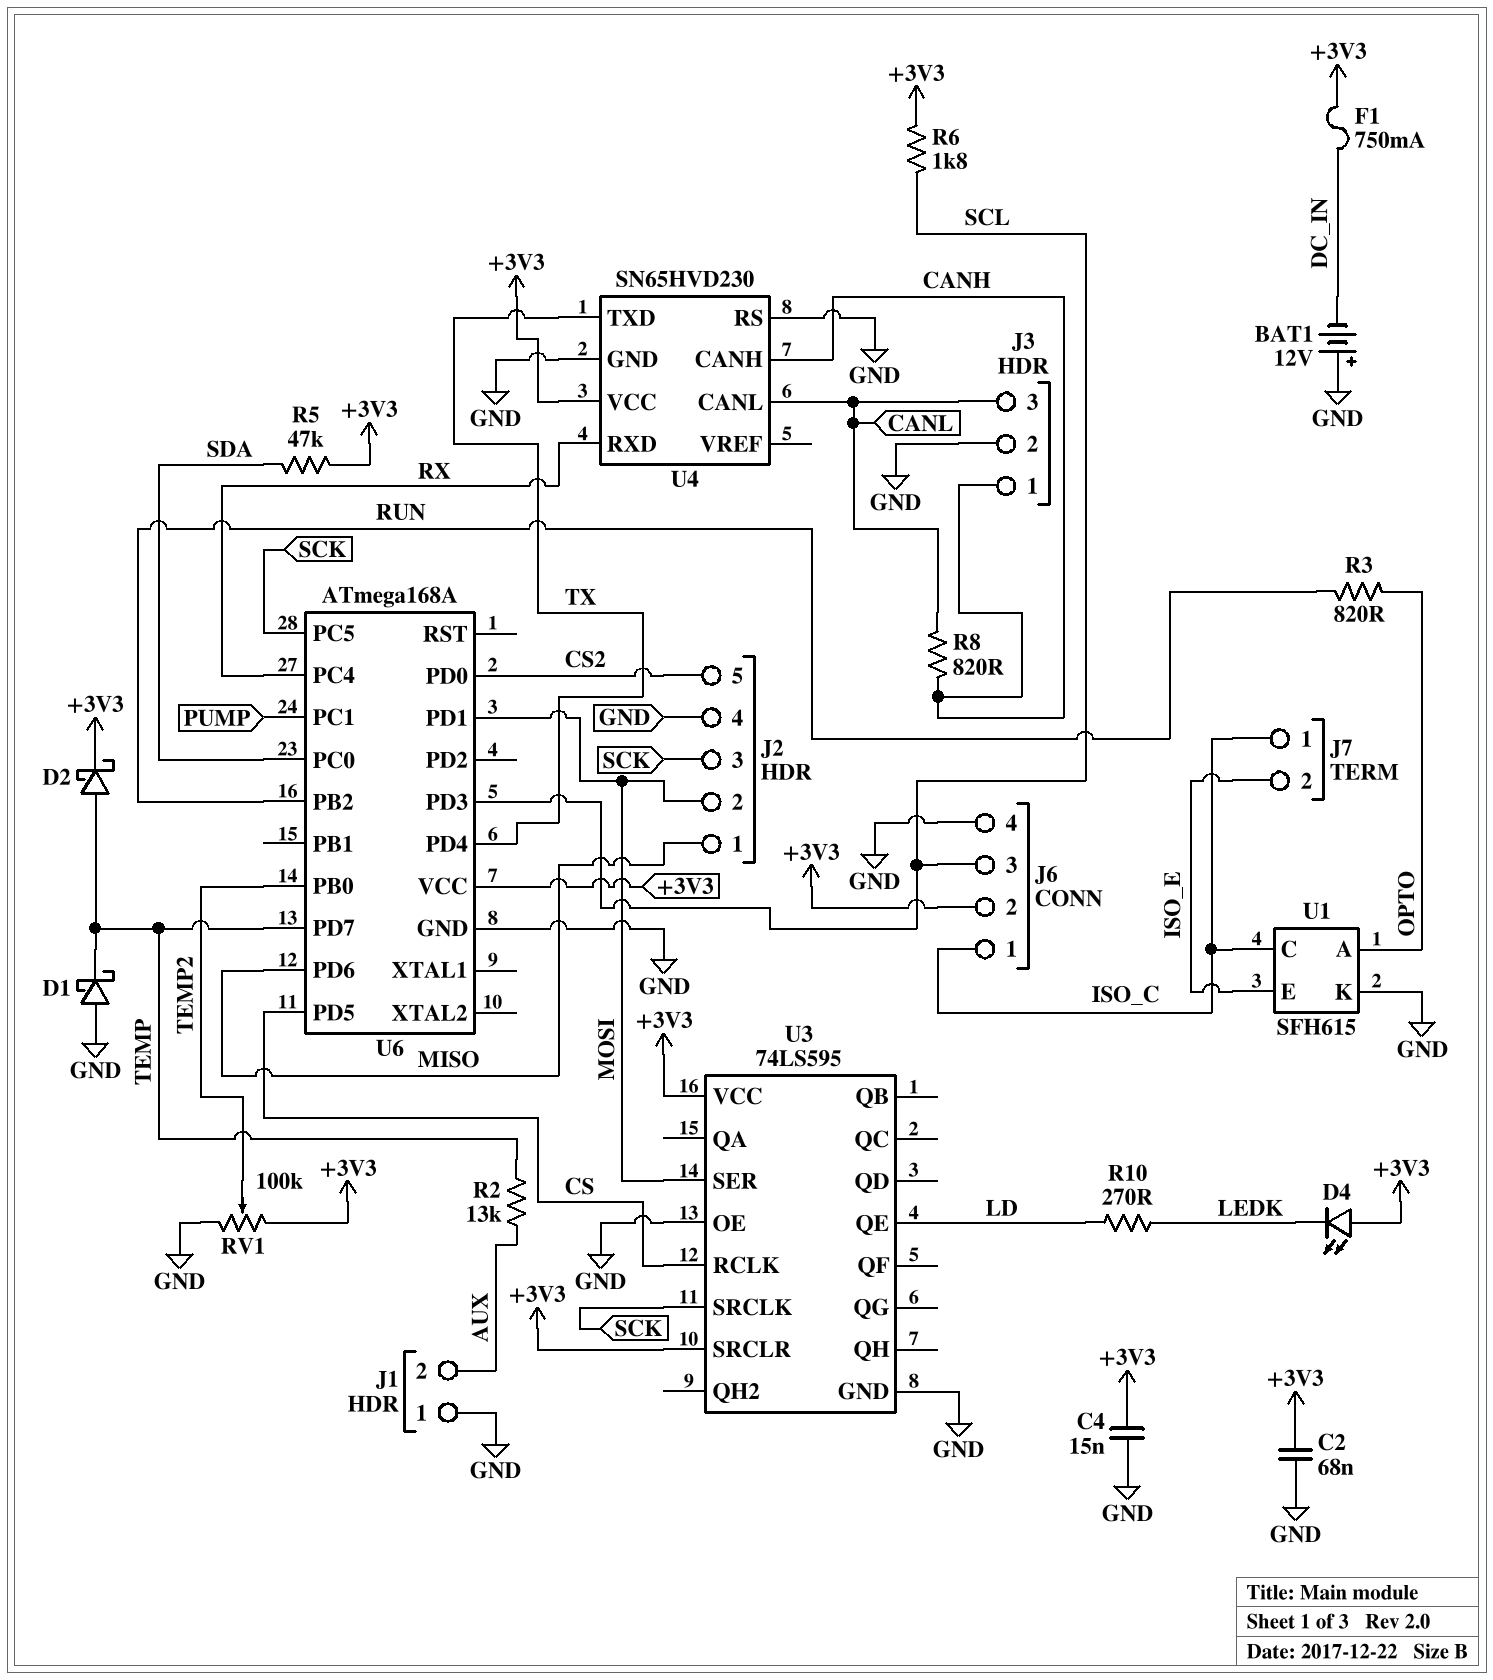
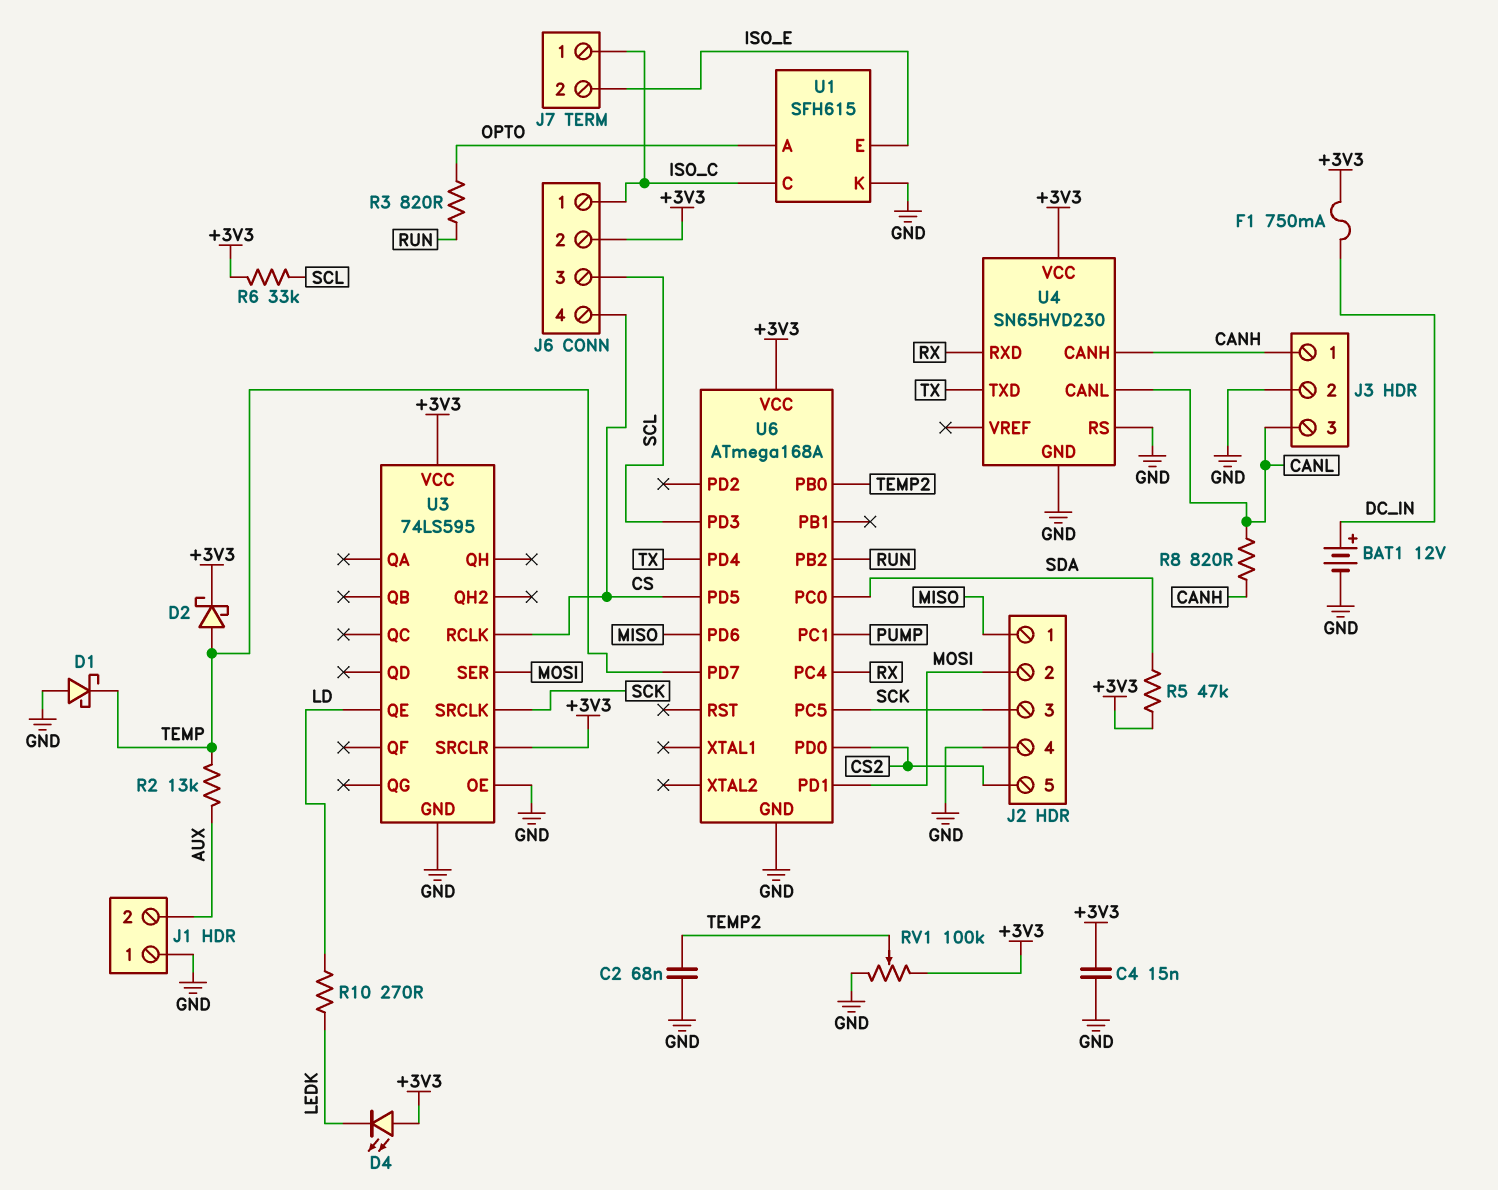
BAT1: 12V (plus GND, minus DC_IN) -> 12V (plus DC_IN, minus GND)
C2: 68nF (+3V3, GND) -> 68nF (GND, TEMP2)
J6 pin 4: GND -> CS
R6: 1.8k (+3V3, SCL) -> 33k (+3V3, SCL)

